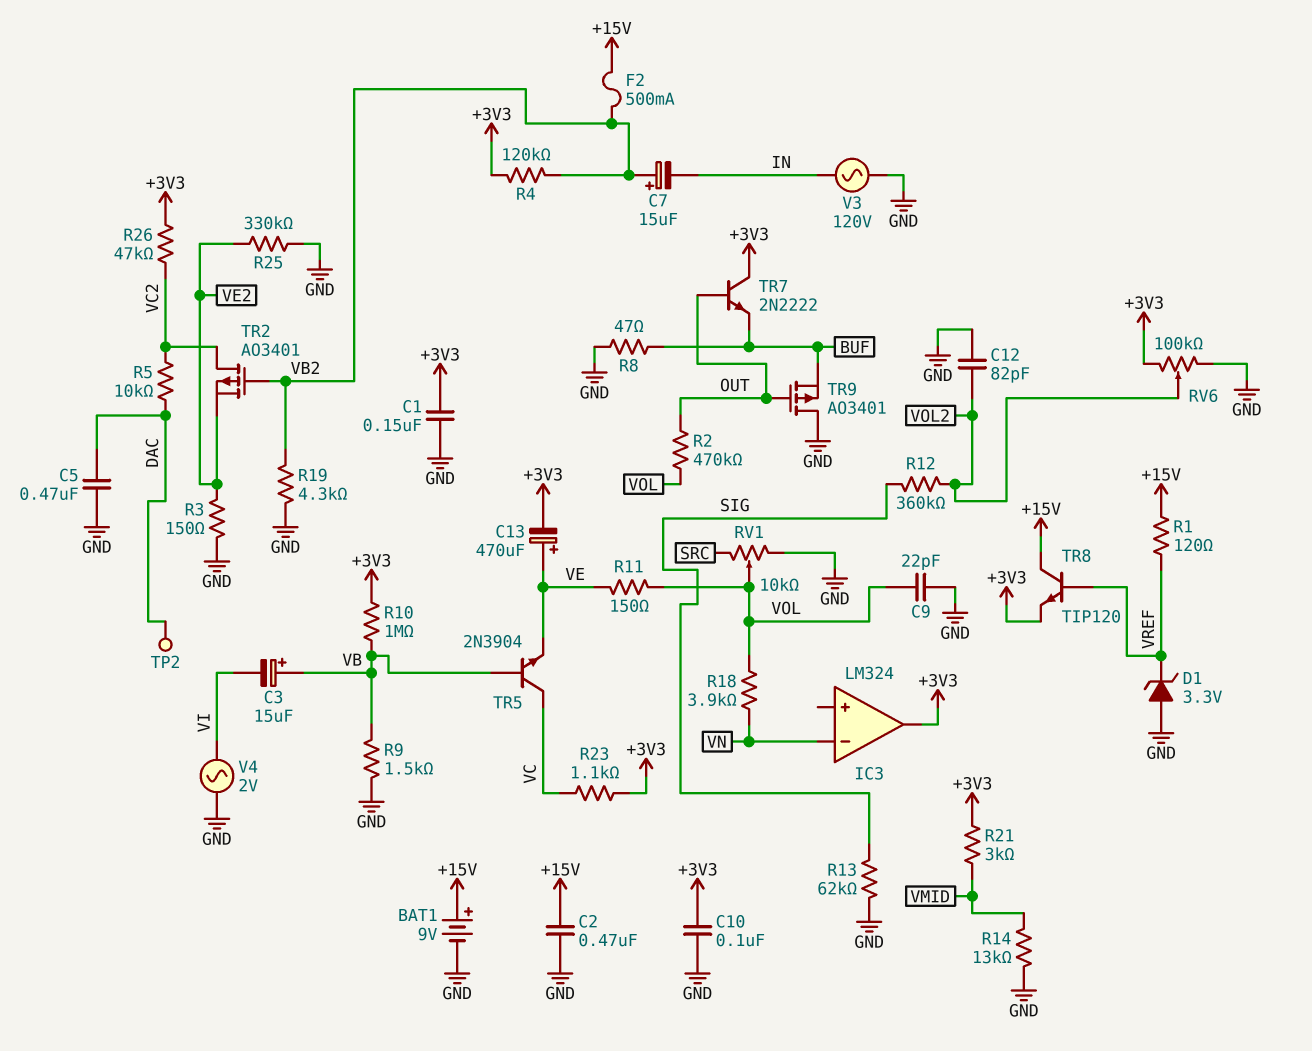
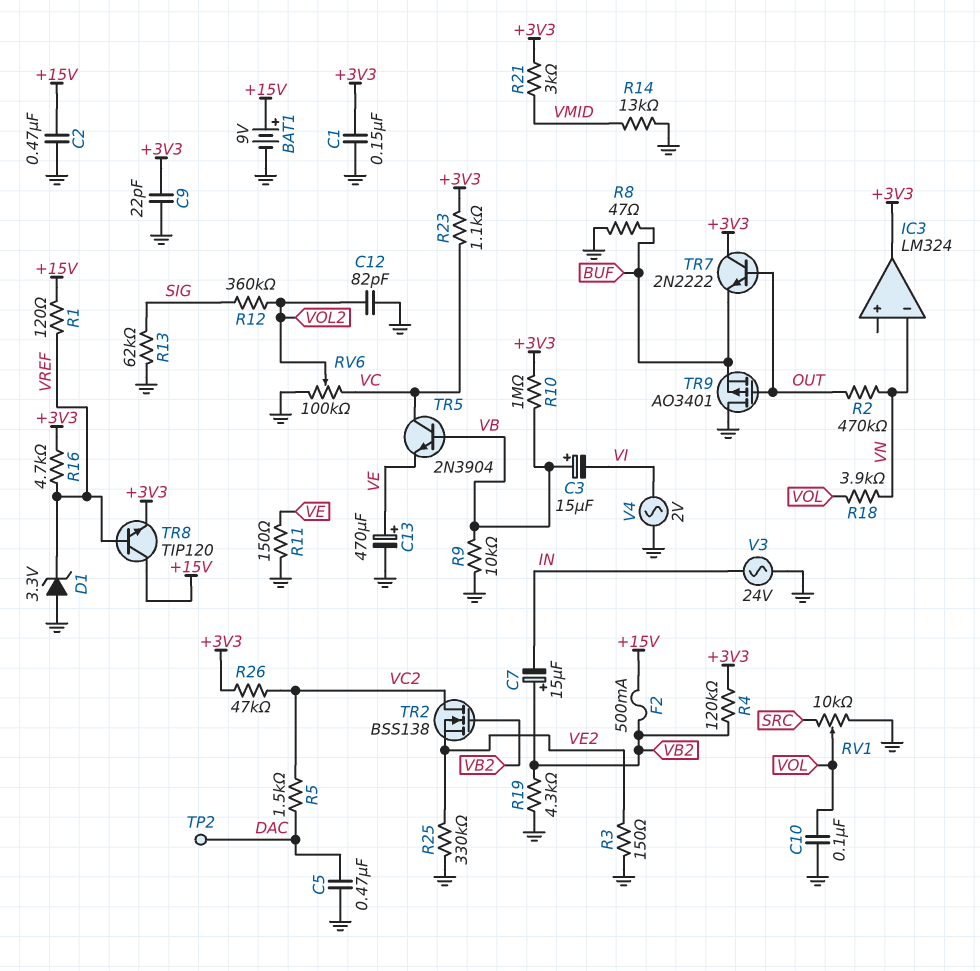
C9: 22pF (GND, VOL) -> 22pF (+3V3, GND)
C10: 100nF (+3V3, GND) -> 100nF (GND, VOL)
C13: 470uF (plus VE, minus +3V3) -> 470uF (plus VE, minus GND)
R2: 470k (OUT, VOL) -> 470k (OUT, VN)
R5: 10k (DAC, VC2) -> 1.5k (DAC, VC2)
R9: 1.5k (GND, VB) -> 10k (GND, VB)
R11: 150 (VE, VOL) -> 150 (GND, VE)
R16: none -> 4.7k (+3V3, VREF)
RV6: 100k (+3V3, GND, wiper VOL2) -> 100k (GND, VC, wiper VOL2)
TR2: PMOS AO3401 (G VB2, D VC2, S VE2) -> NMOS BSS138 (G VB2, D VC2, S VE2)
V3: AC 120V (GND, IN) -> AC 24V (GND, IN)

